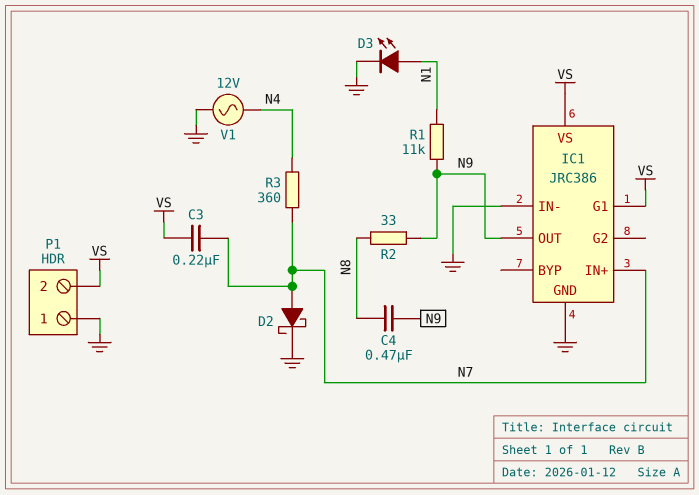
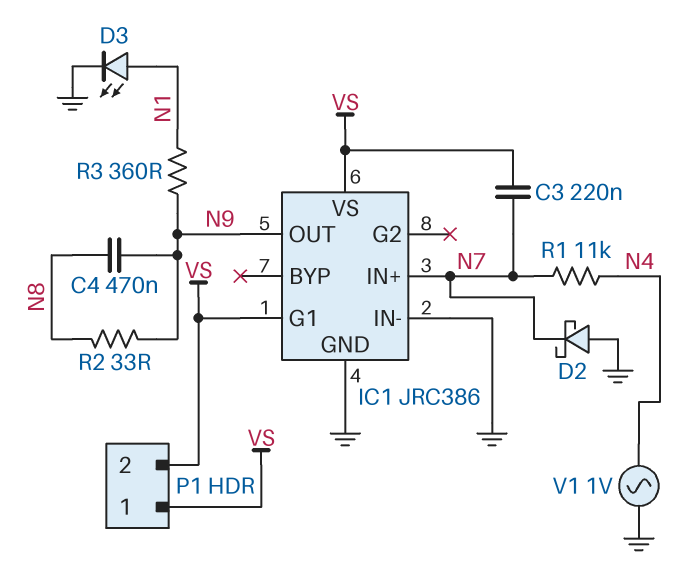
D2: schottky (A N7, K GND) -> schottky (A GND, K N7)
P1 pin 1: GND -> VS
R1: 11k (N1, N9) -> 11k (N4, N7)
R3: 360 (N4, N7) -> 360 (N1, N9)
V1: AC 12V (GND, N4) -> AC 1V (GND, N4)

